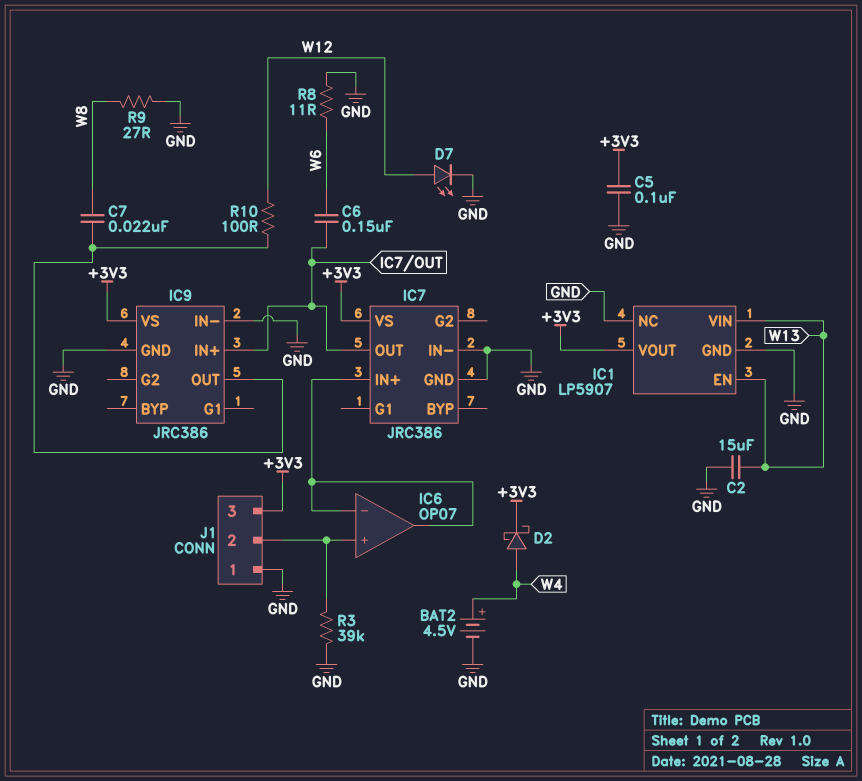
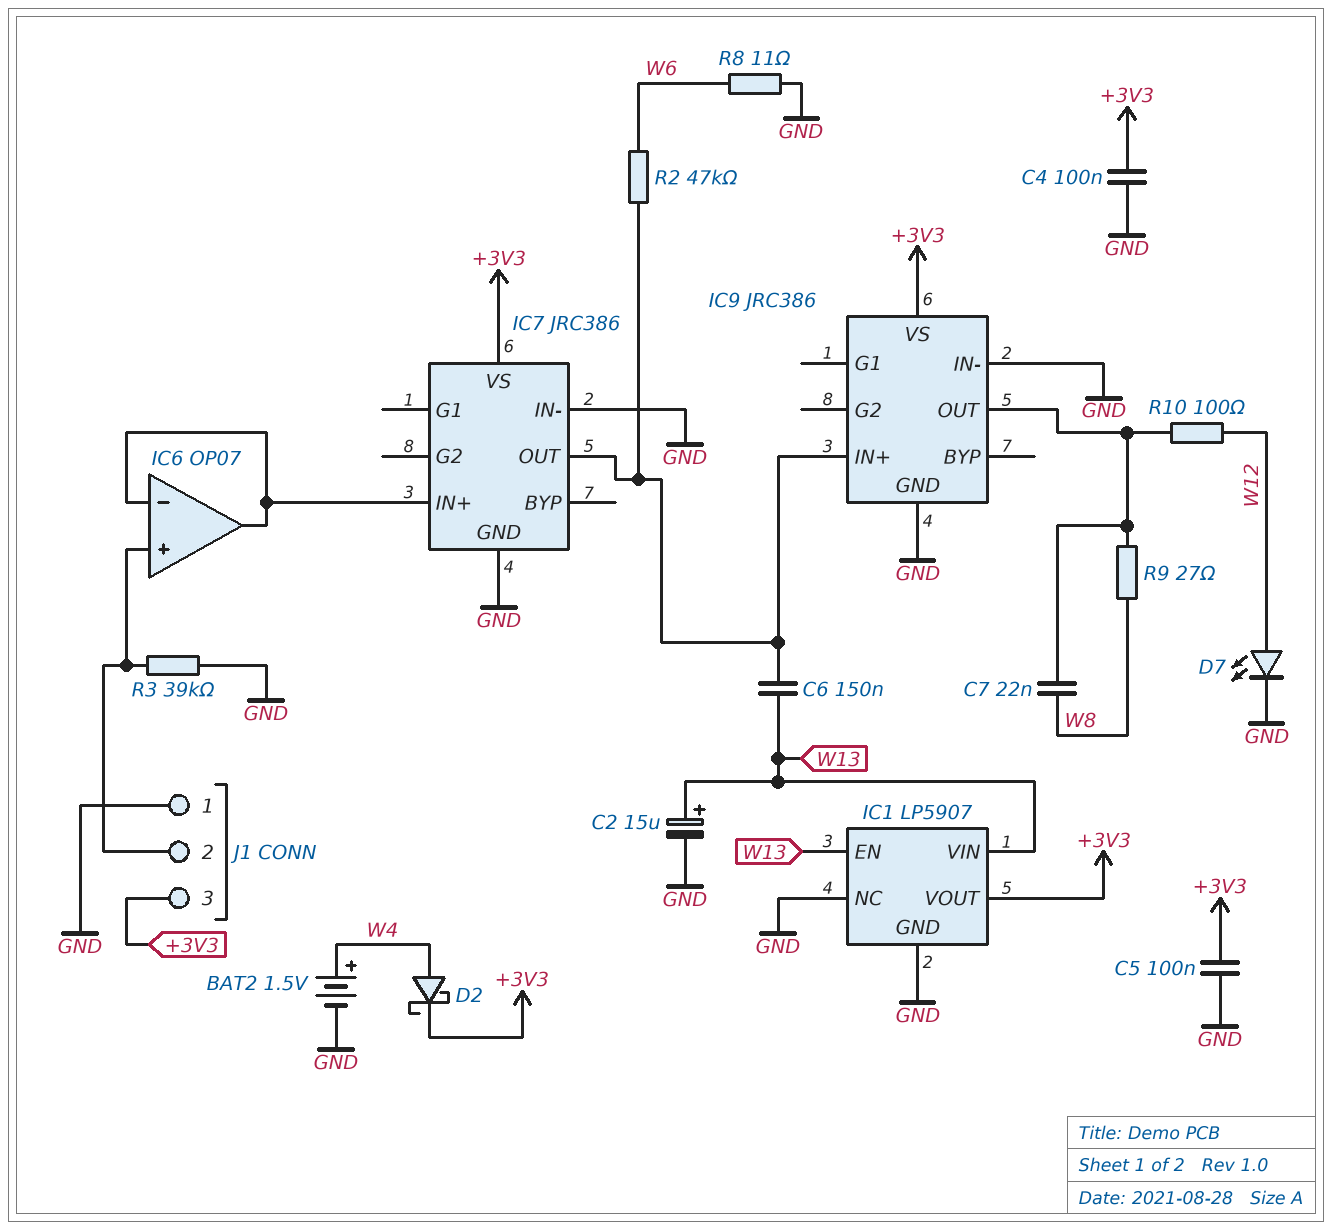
BAT2: 4.5V (plus W4, minus GND) -> 1.5V (plus W4, minus GND)
C2: 15uF (GND, W13) -> 15uF (plus W13, minus GND)
C4: none -> 100nF (+3V3, GND)
C6: 150nF (IC7/OUT, W6) -> 150nF (IC7/OUT, W13)
R2: none -> 47k (IC7/OUT, W6)
R9: 27 (GND, W8) -> 27 (IC9/OUT, W8)

